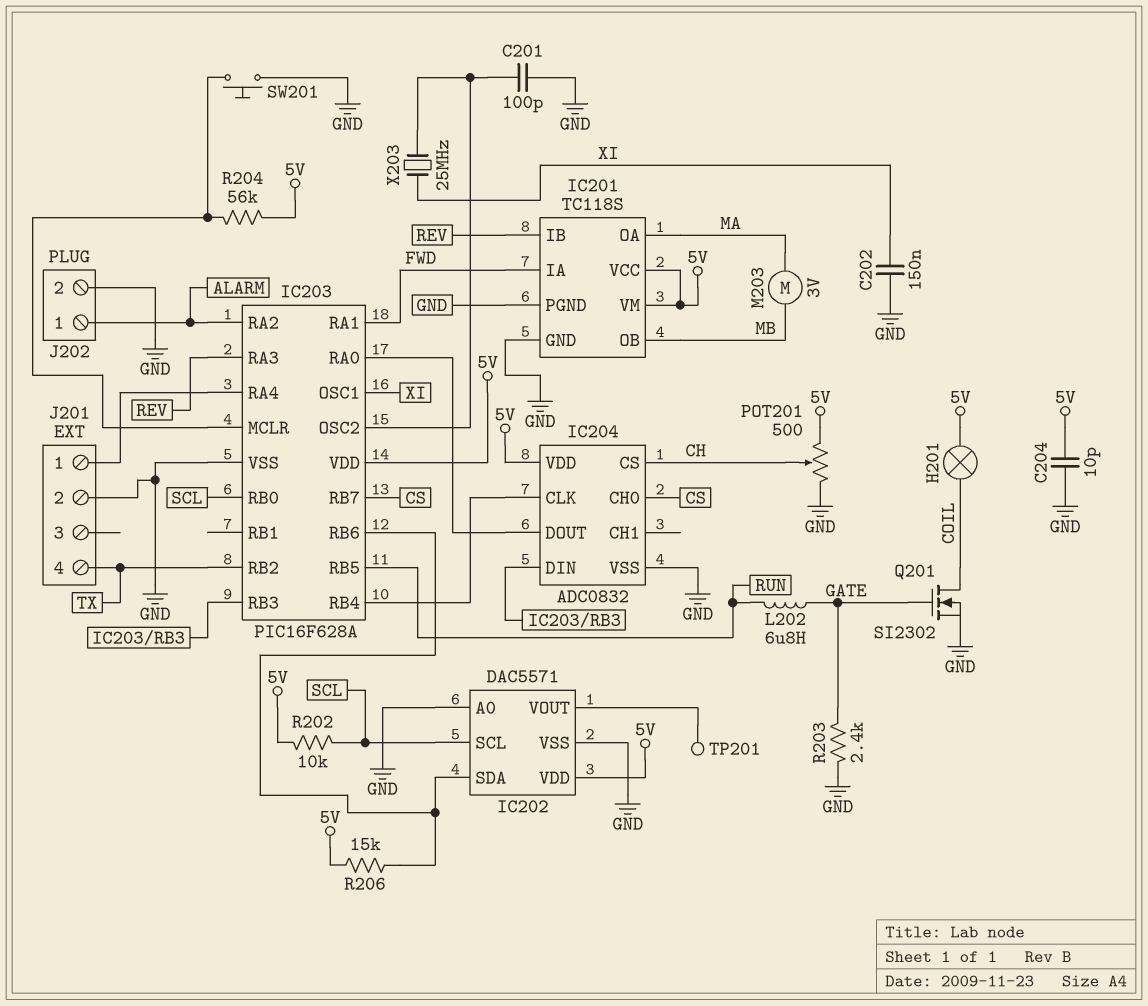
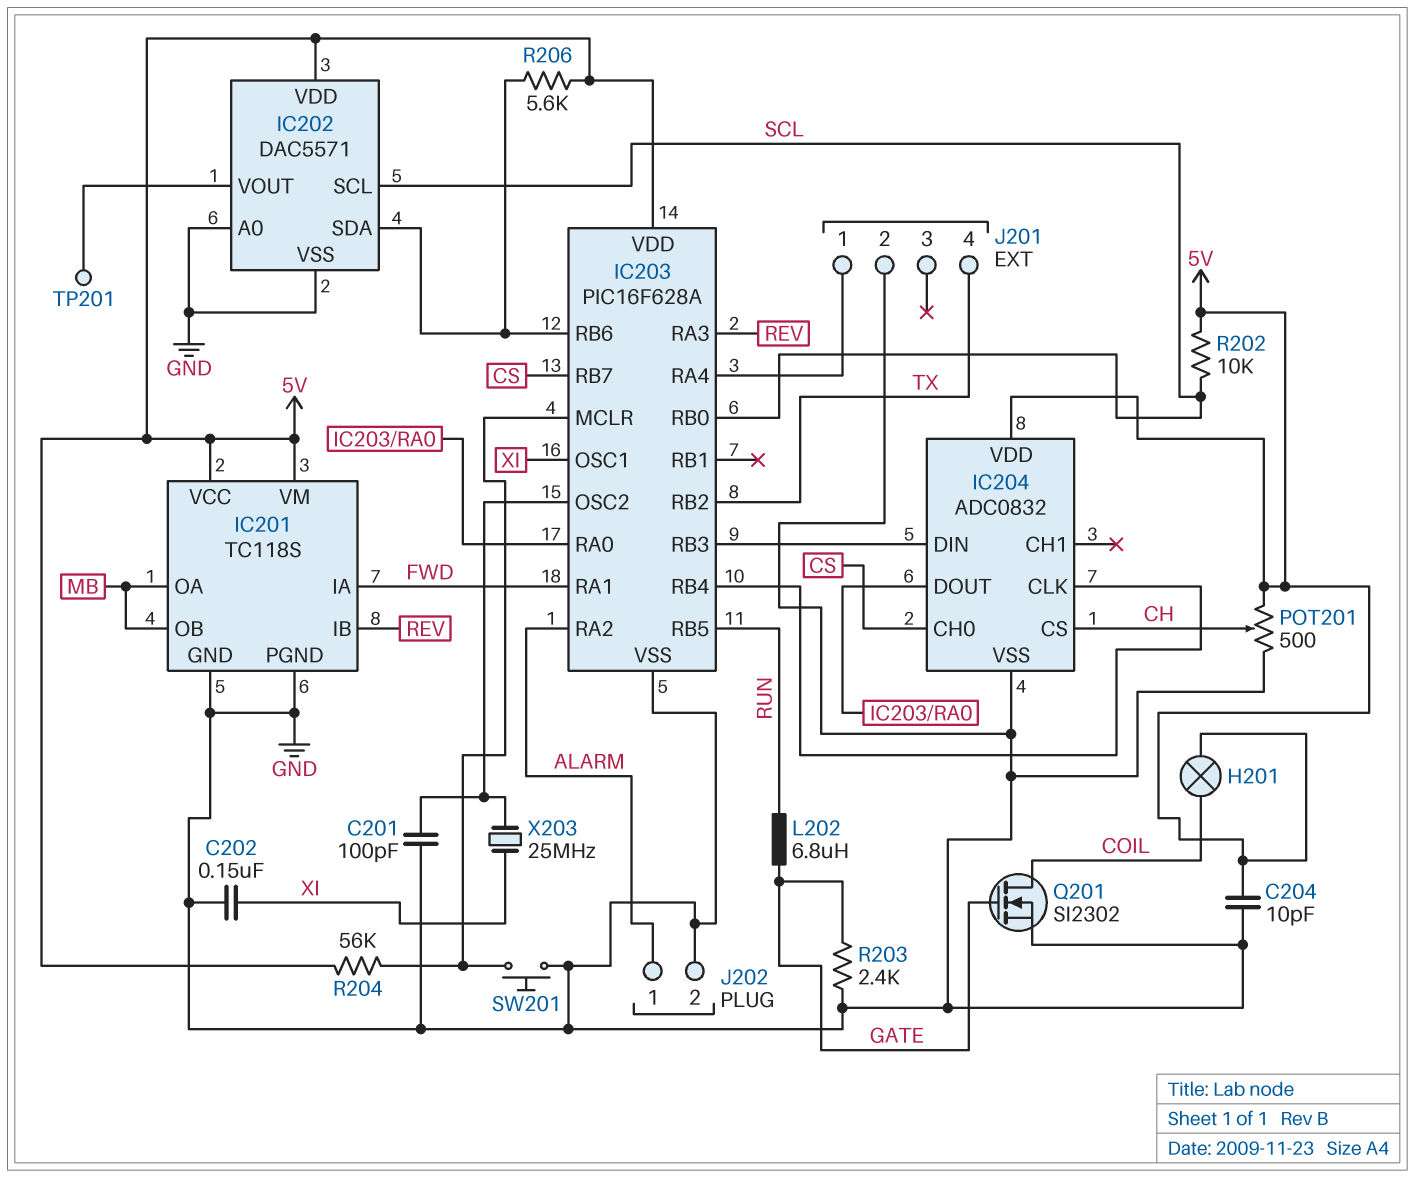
IC201 pin OA: MA -> MB
M203: motor 3V (MA, MB) -> none
R206: 15k (5V, IC202/SDA) -> 5.6k (5V, IC202/SDA)

